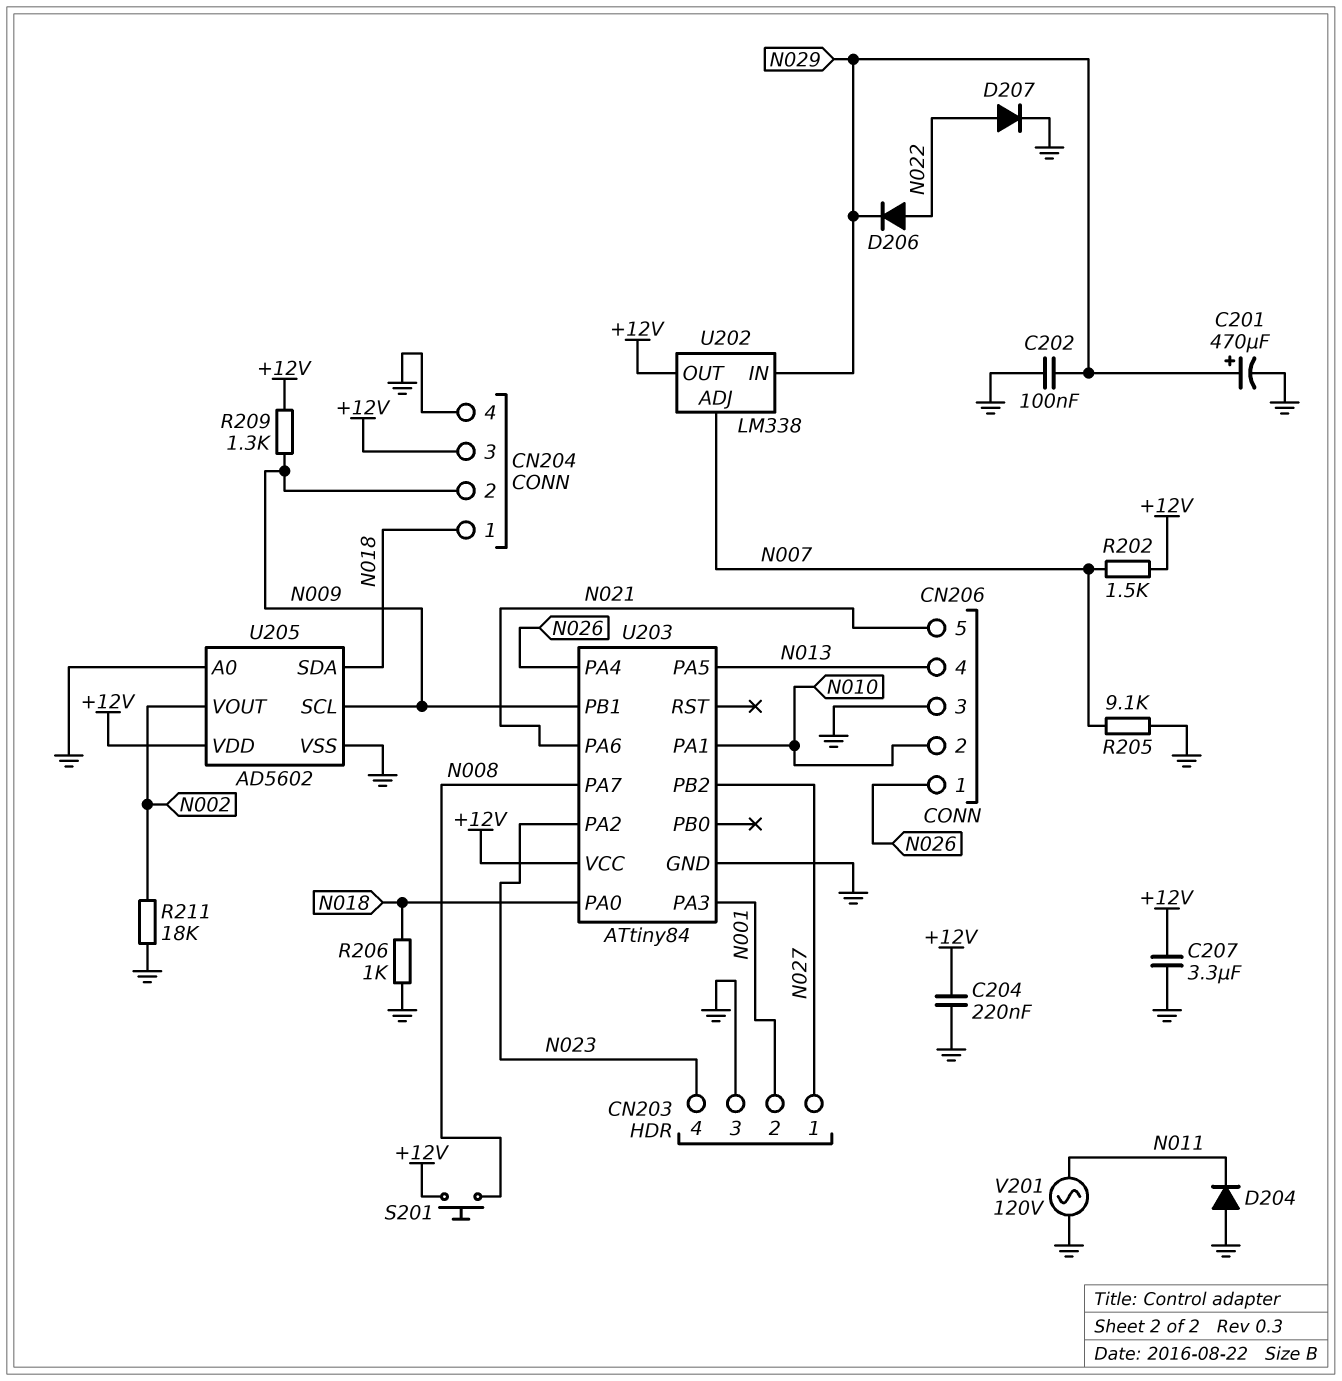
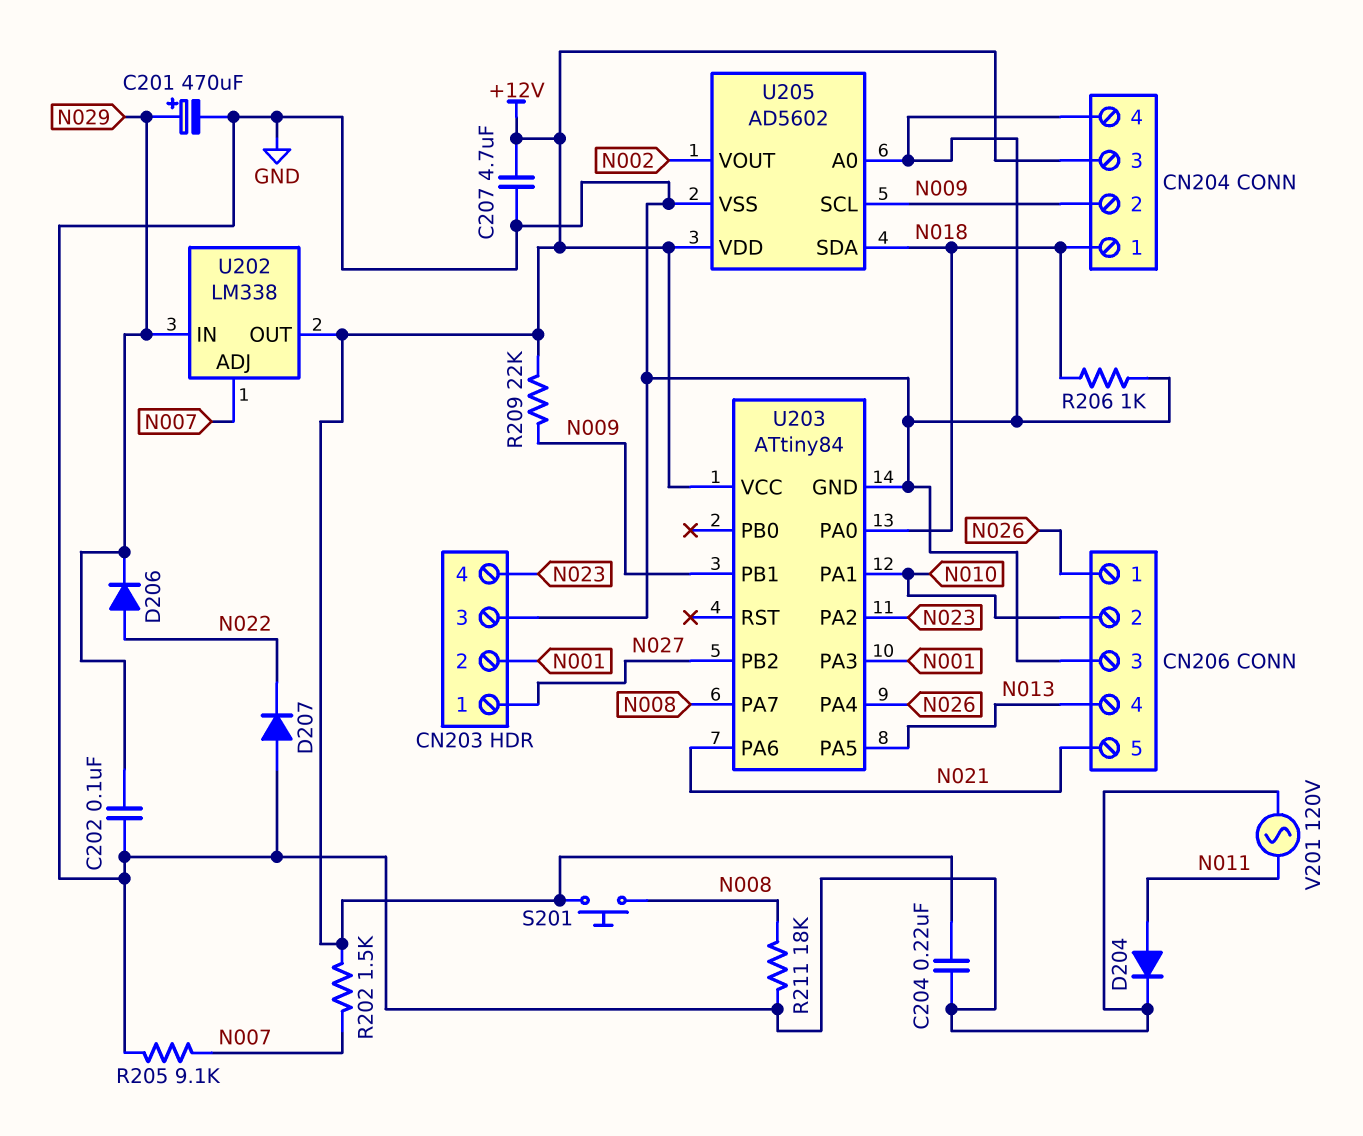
C207: 3.3uF (+12V, GND) -> 4.7uF (+12V, GND)
D204: diode (A GND, K N011) -> diode (A N011, K GND)
D207: diode (A N022, K GND) -> diode (A GND, K N022)
R209: 1.3k (+12V, N009) -> 22k (+12V, N009)
R211: 18k (GND, N002) -> 18k (GND, N008)

